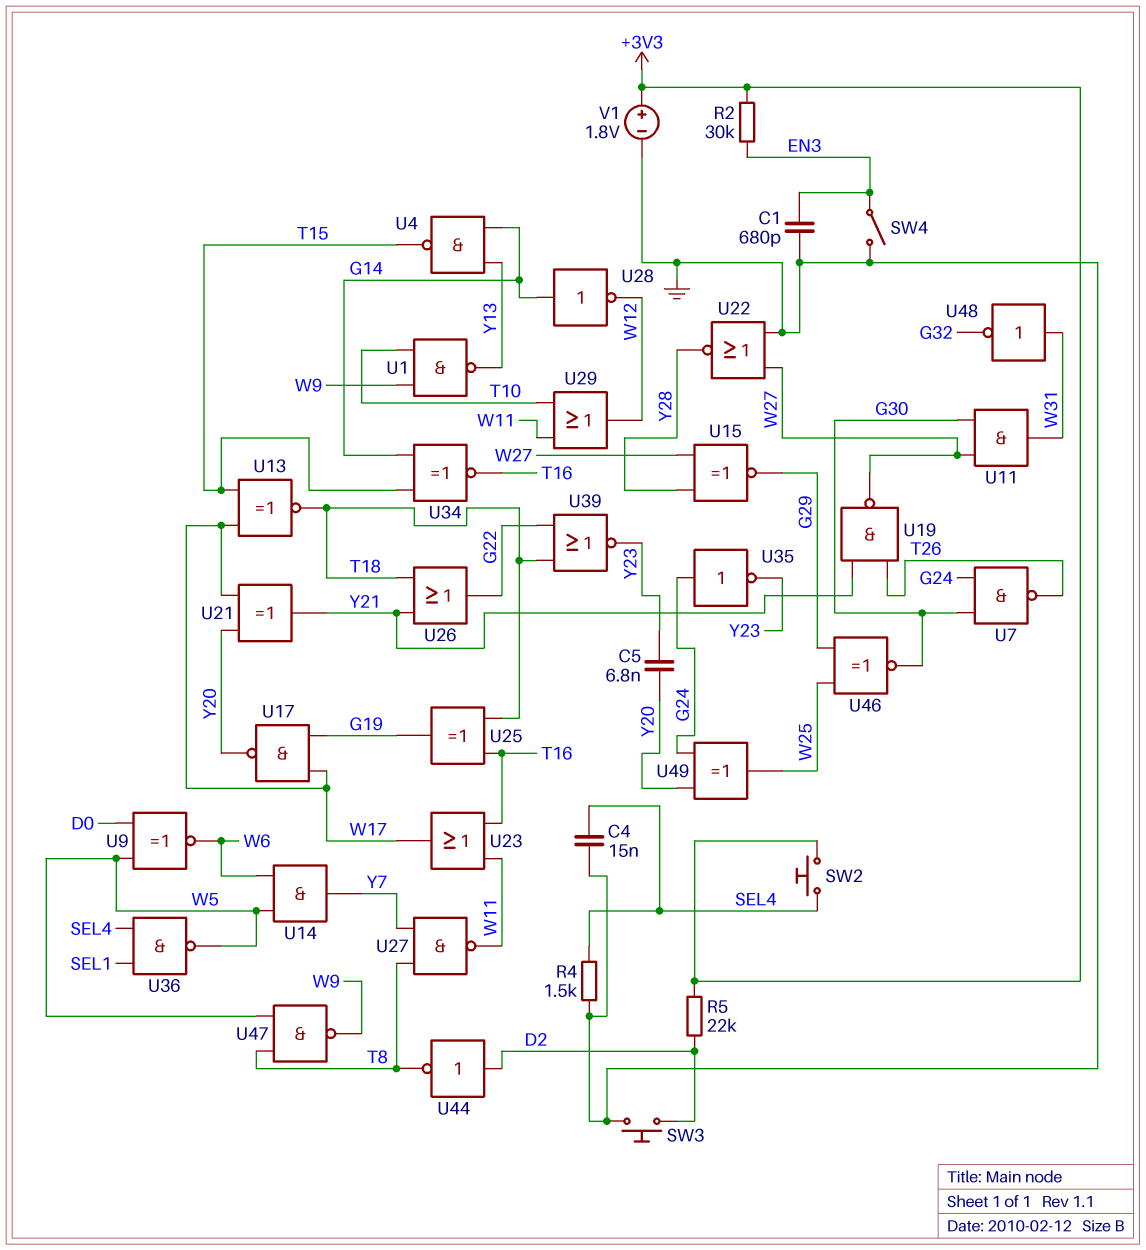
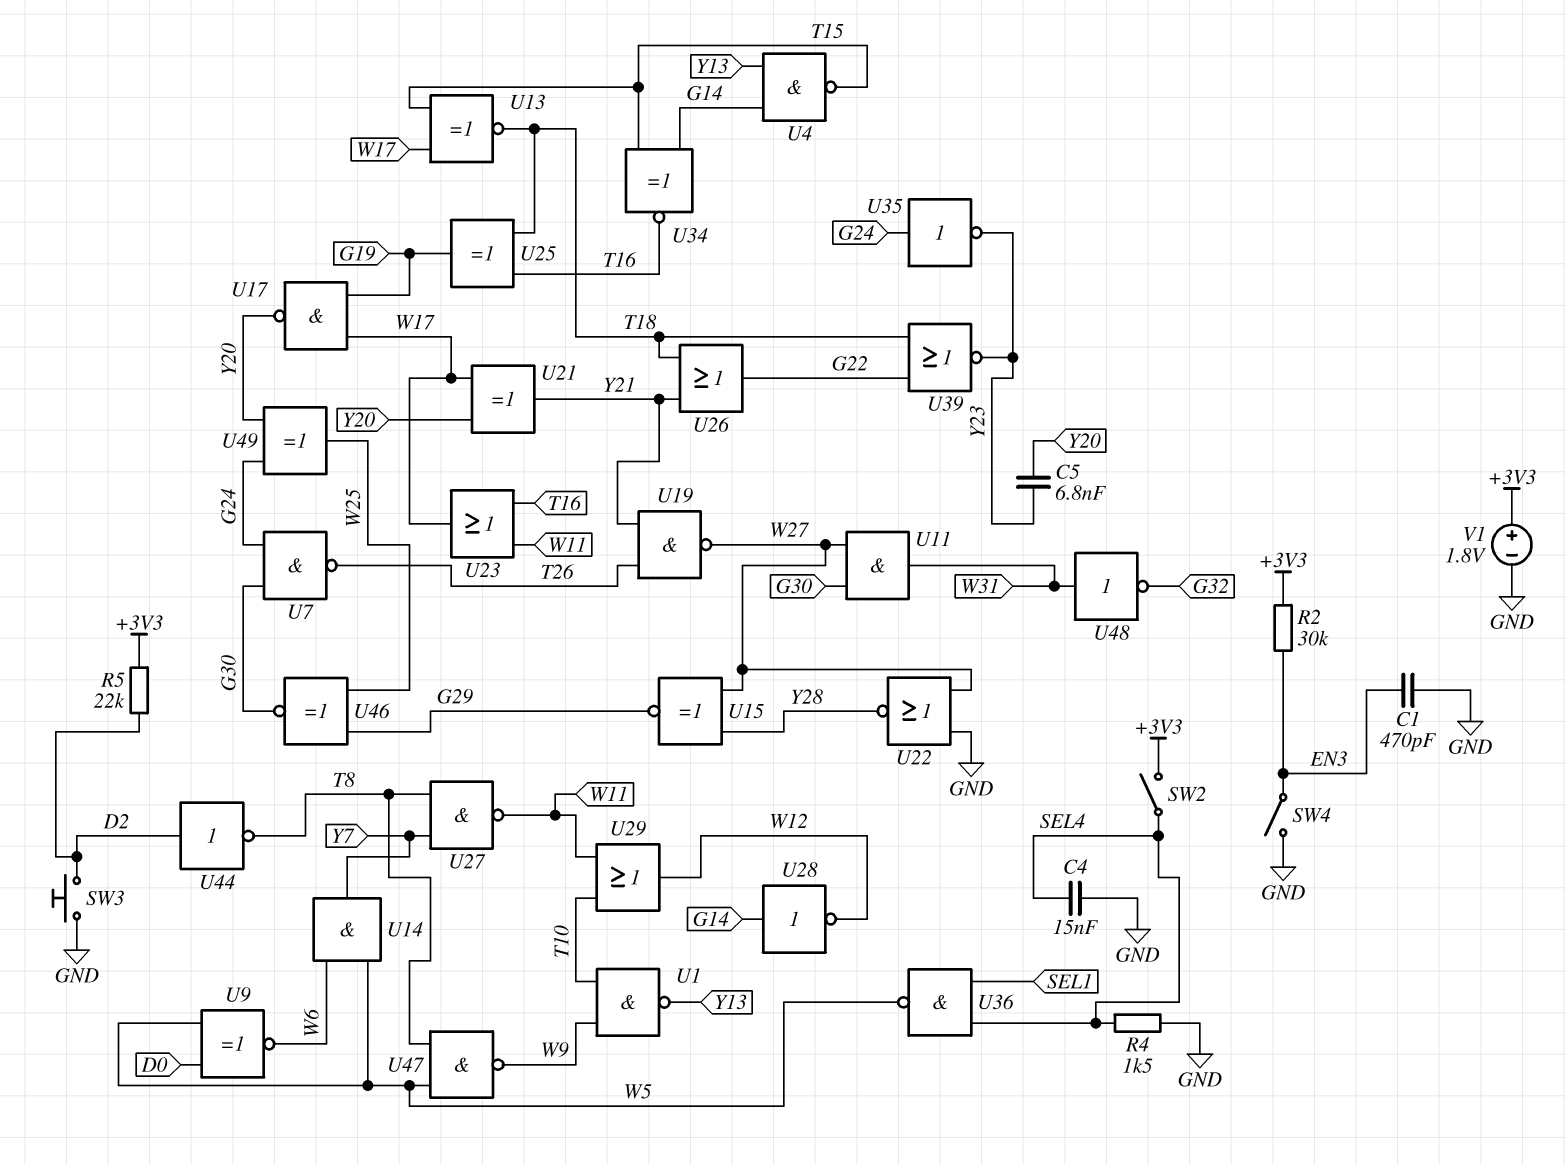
C1: 680pF (EN3, GND) -> 470pF (EN3, GND)
SW2: button (+3V3, SEL4) -> switch (+3V3, SEL4)

